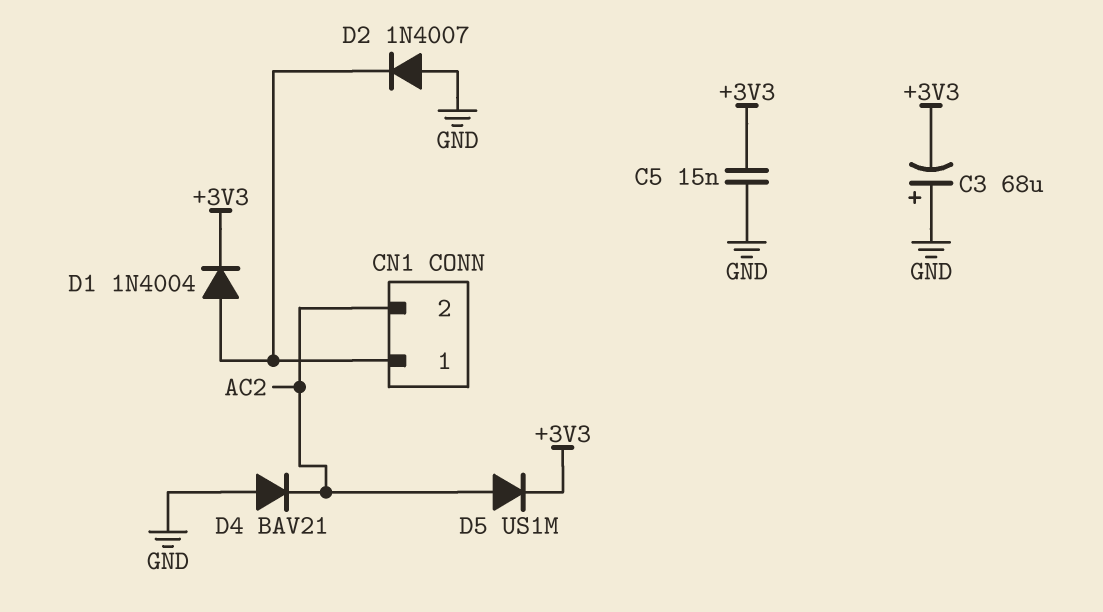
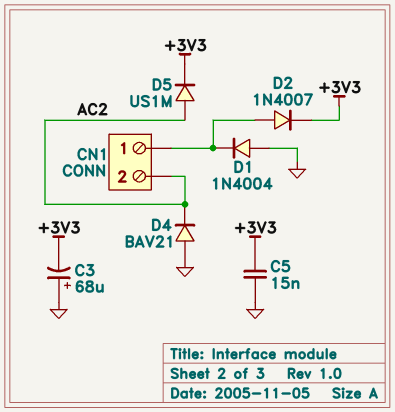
D1: diode 1N4004 (A CN1/1, K +3V3) -> diode 1N4004 (A GND, K CN1/1)
D2: diode 1N4007 (A GND, K CN1/1) -> diode 1N4007 (A CN1/1, K +3V3)

